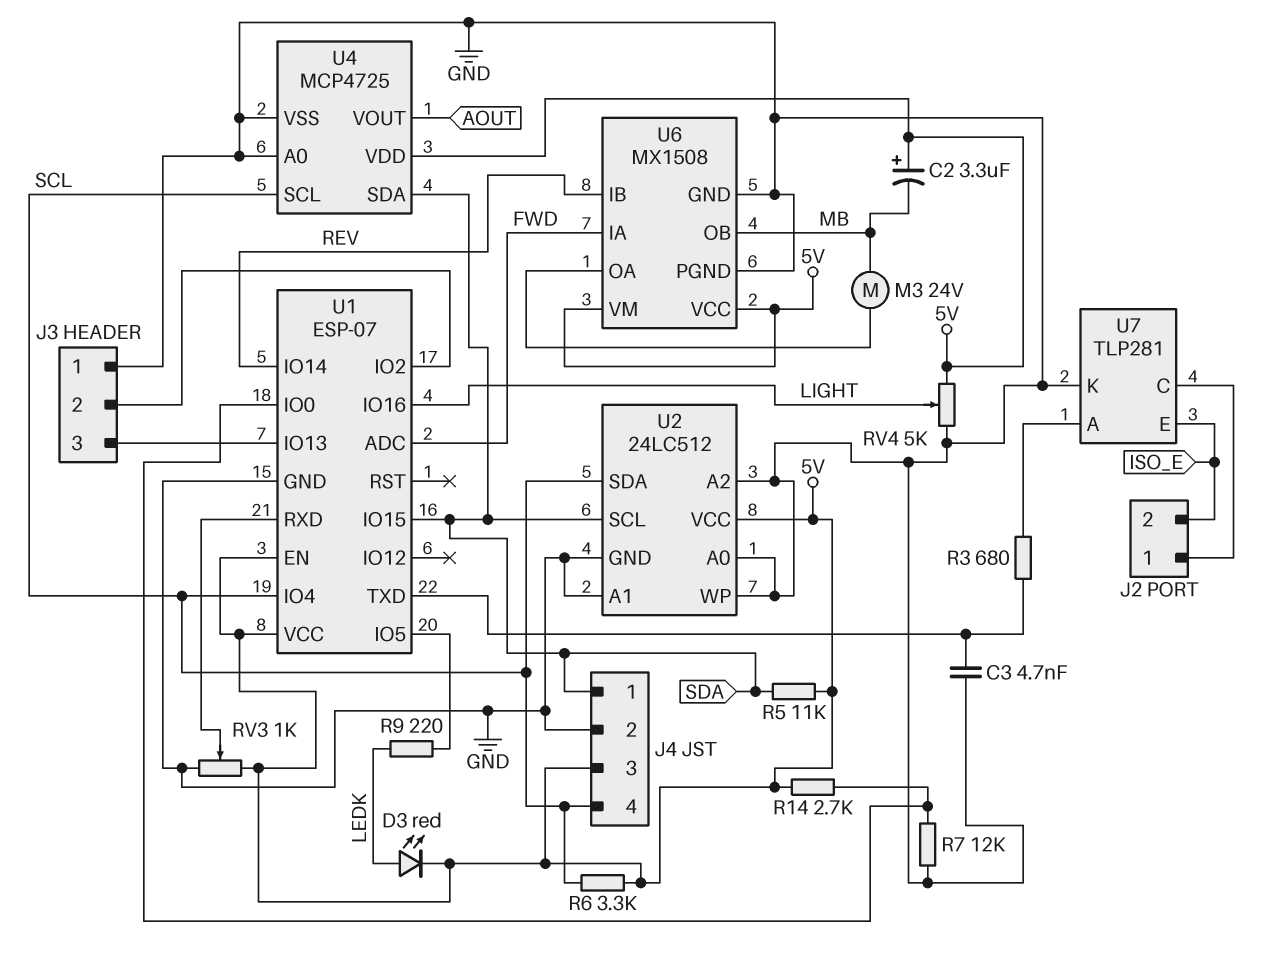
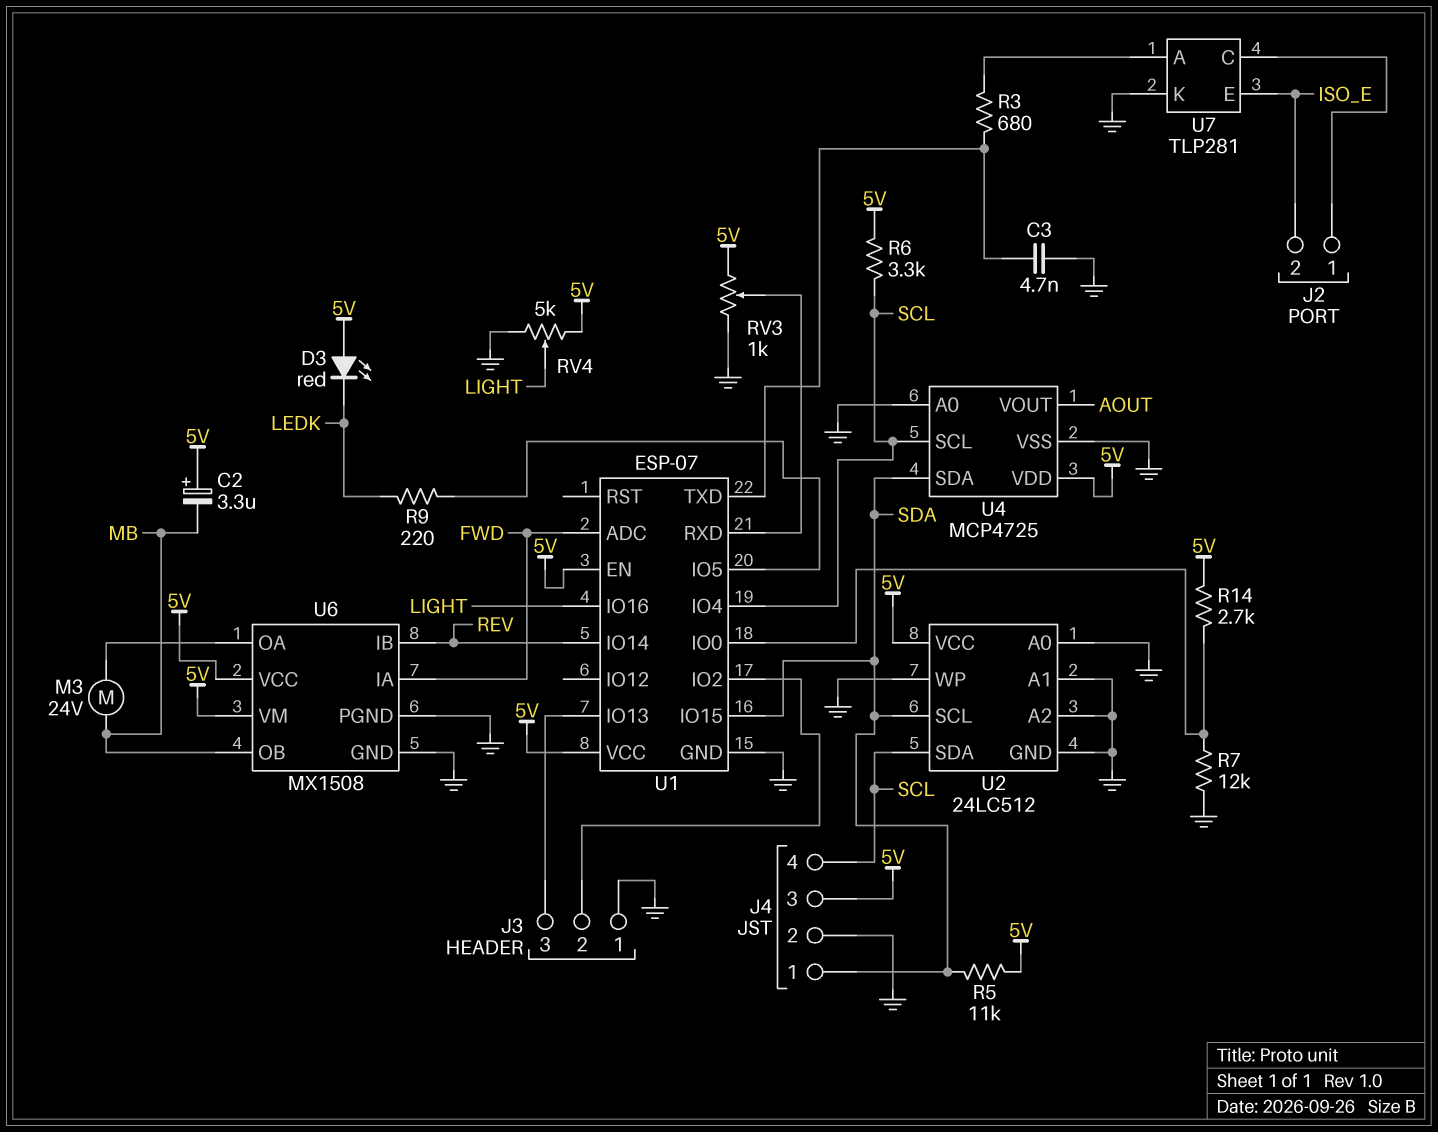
D3: LED red (A LEDK, K 5V) -> LED red (A 5V, K LEDK)

